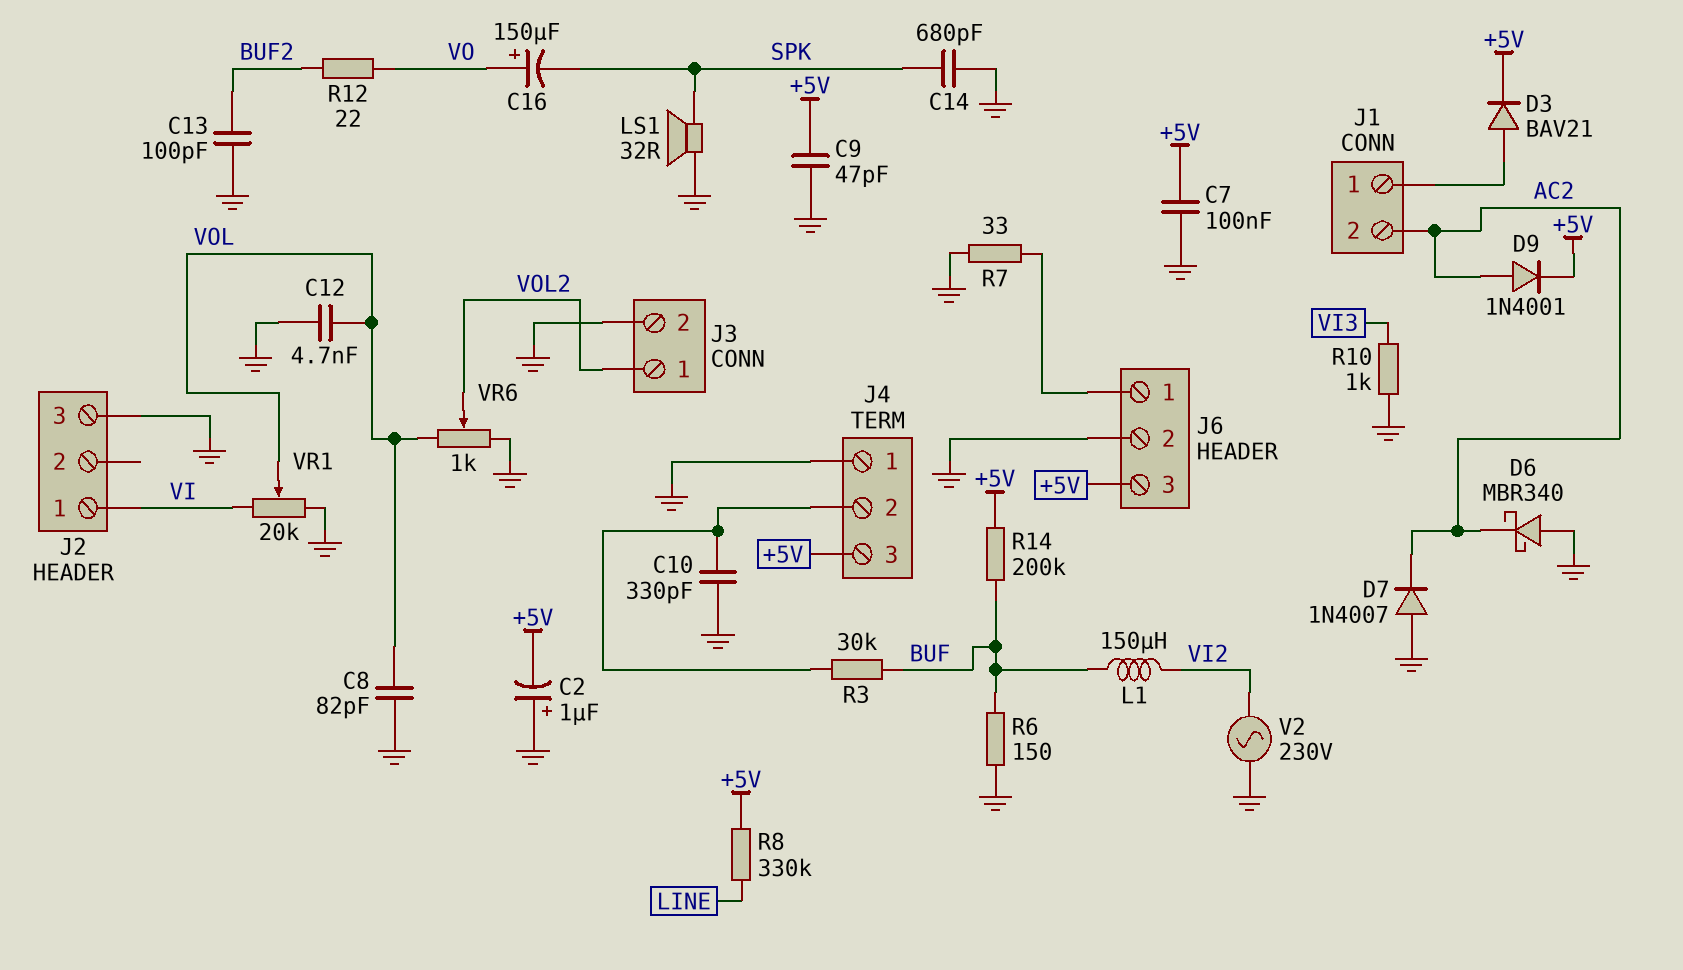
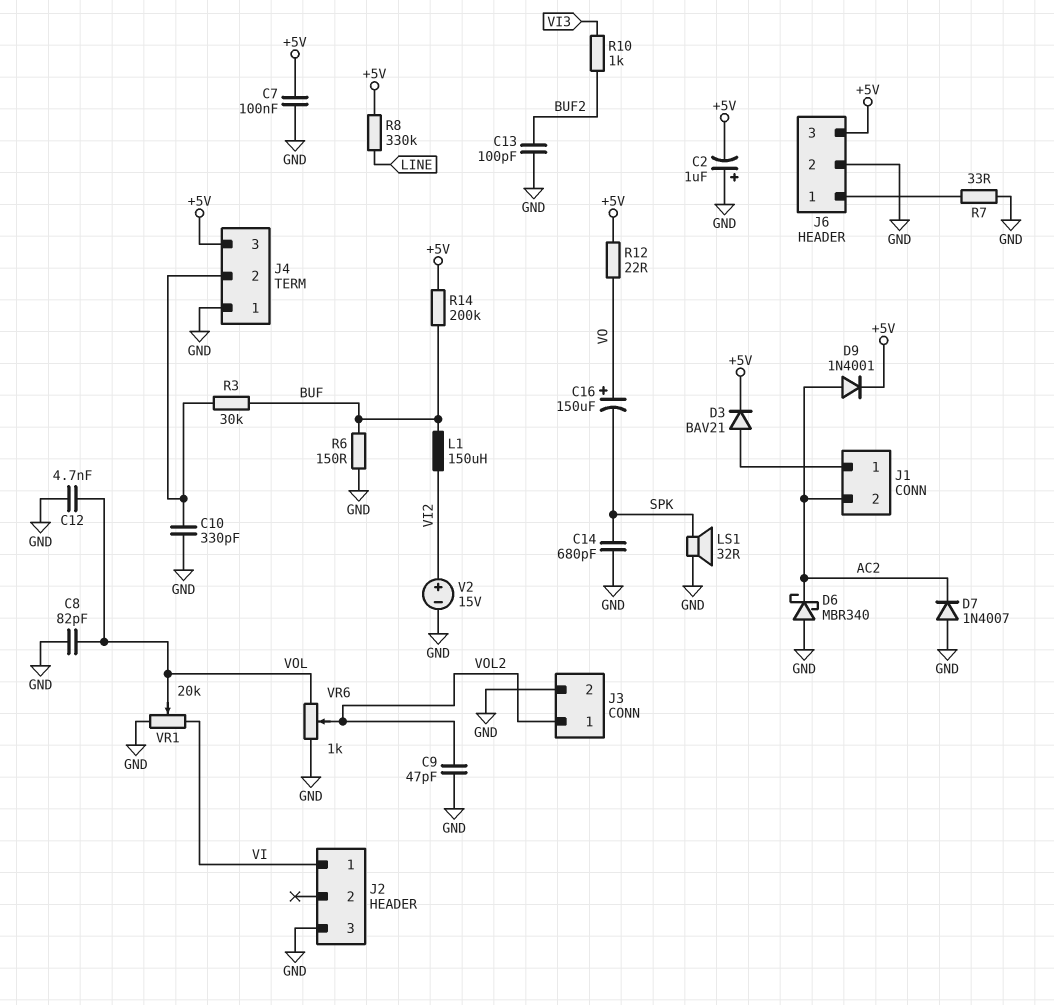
C9: 47pF (+5V, GND) -> 47pF (GND, VOL2)
R10: 1k (GND, VI3) -> 1k (BUF2, VI3)
R12: 22 (BUF2, VO) -> 22 (+5V, VO)
V2: AC 230V (GND, VI2) -> 15V (plus VI2, minus GND)

